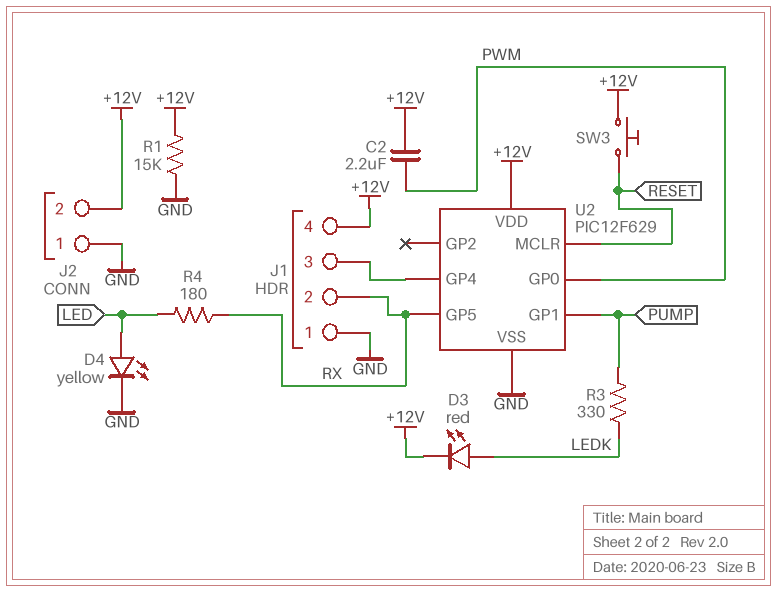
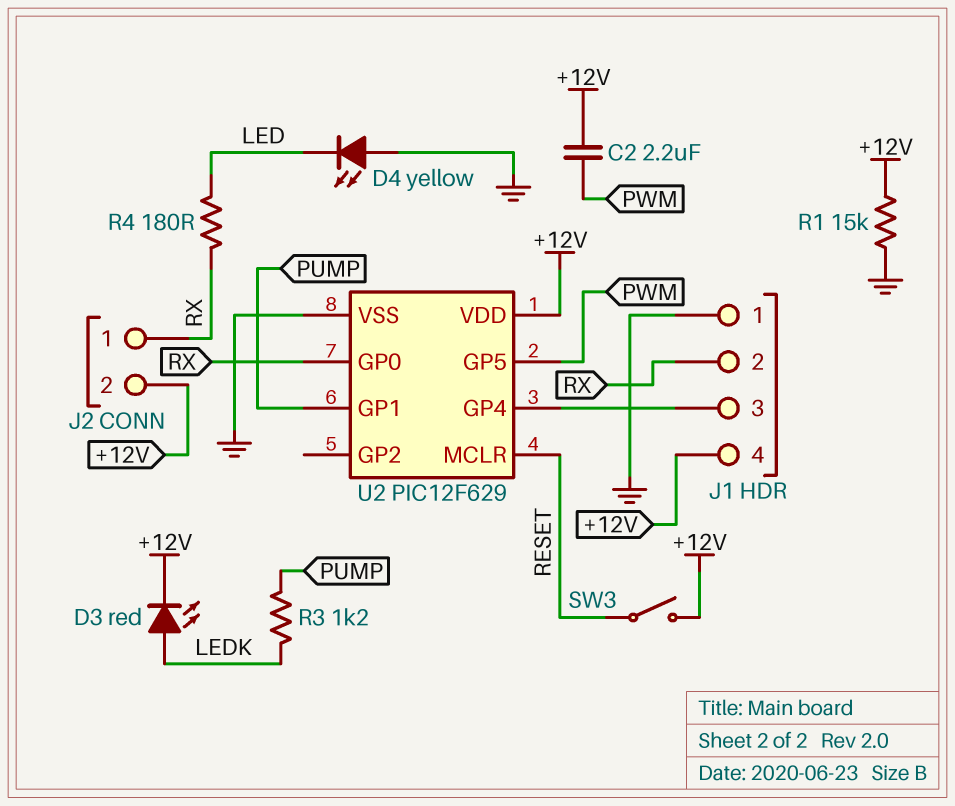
D4: LED yellow (A LED, K GND) -> LED yellow (A GND, K LED)
J2 pin 1: GND -> RX
R3: 330 (LEDK, PUMP) -> 1.2k (LEDK, PUMP)
SW3: button (+12V, RESET) -> switch (+12V, RESET)
U2 pin GP0: PWM -> RX
U2 pin GP5: RX -> PWM

